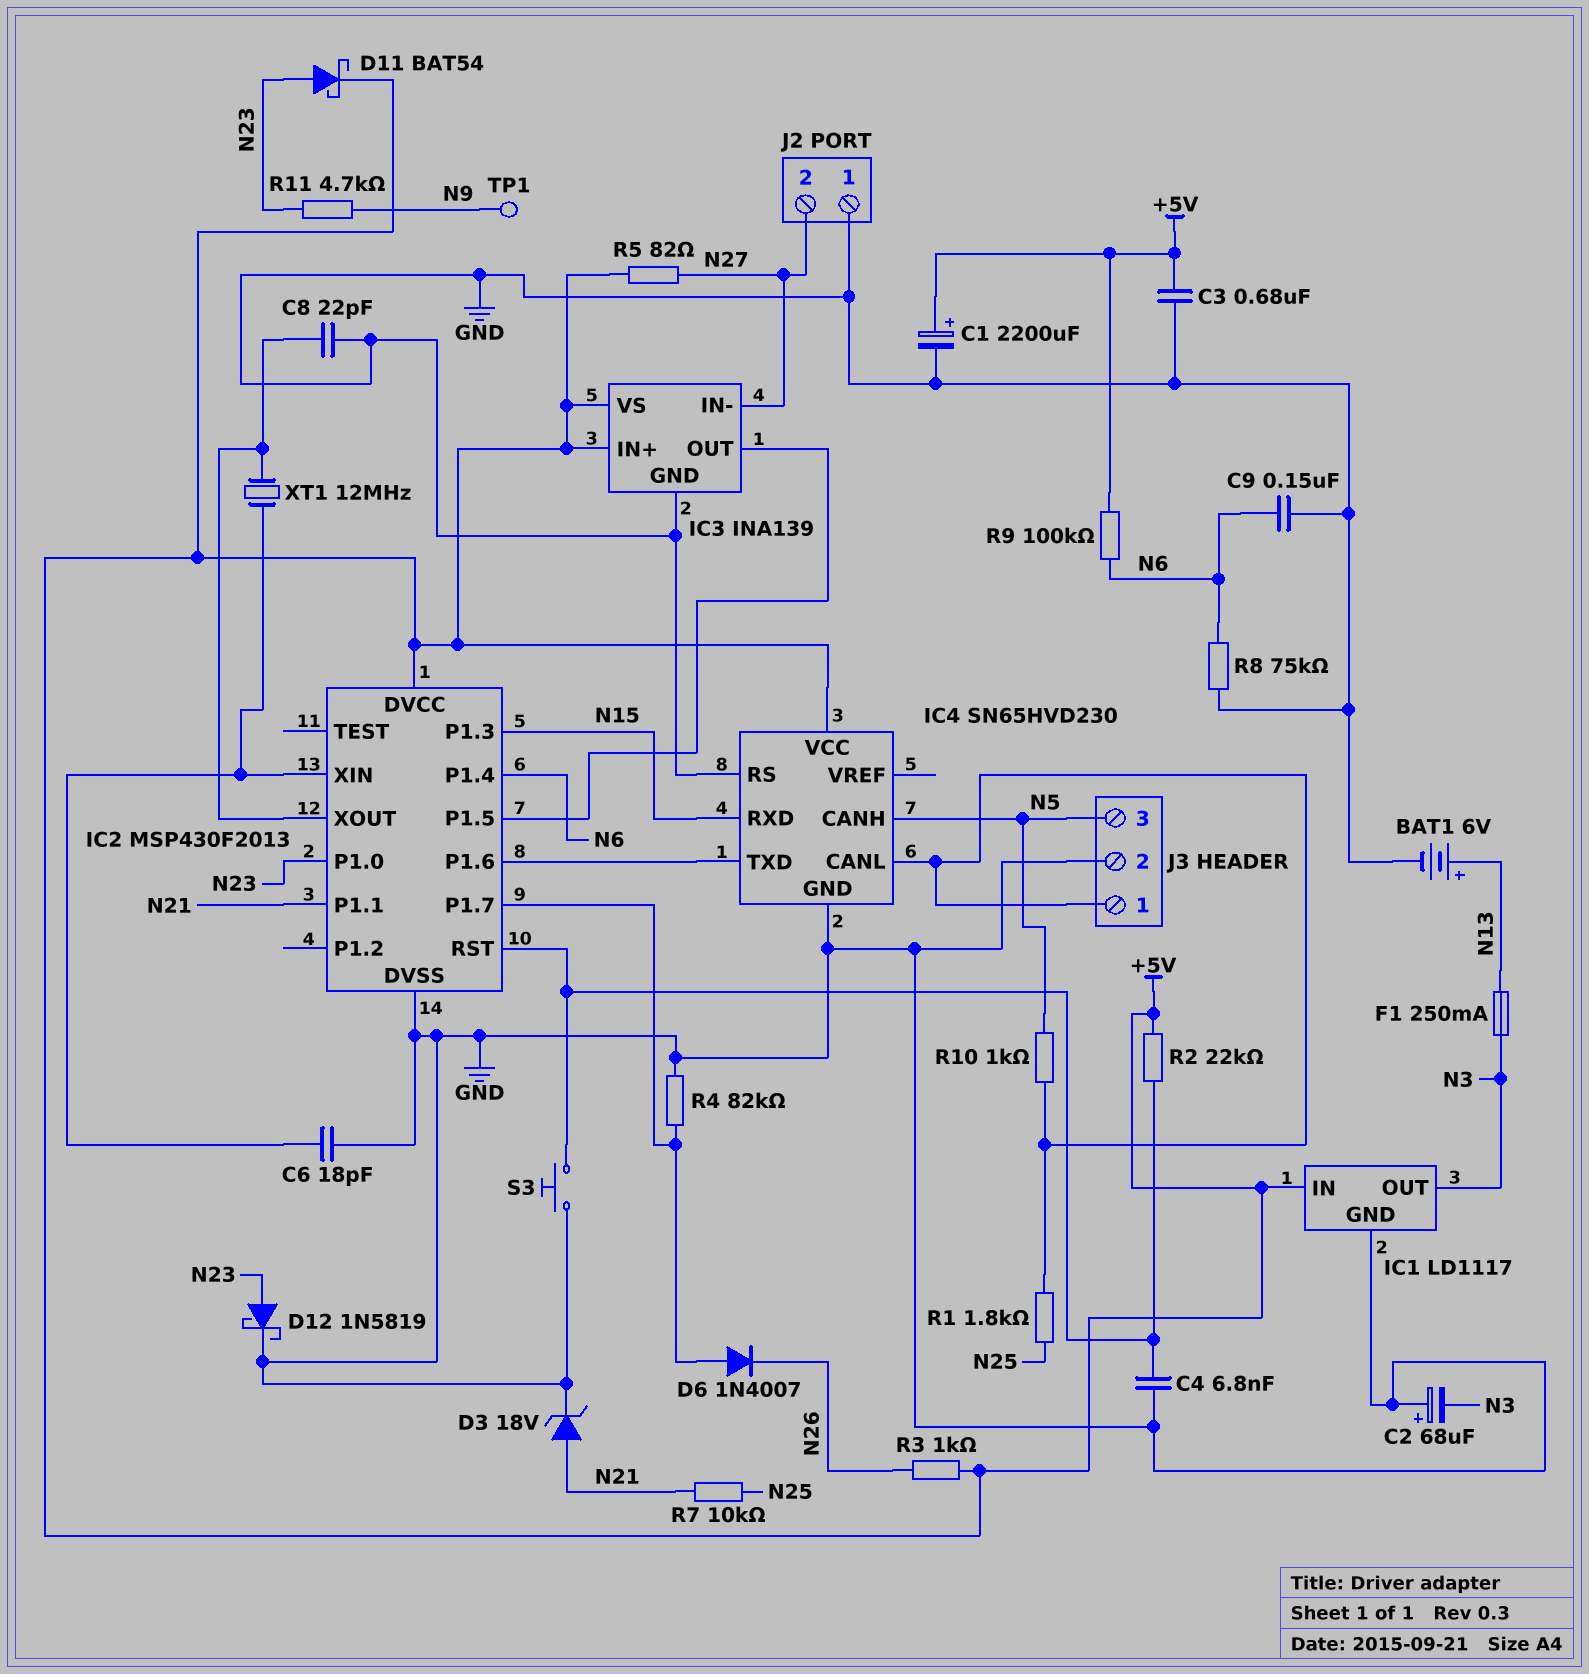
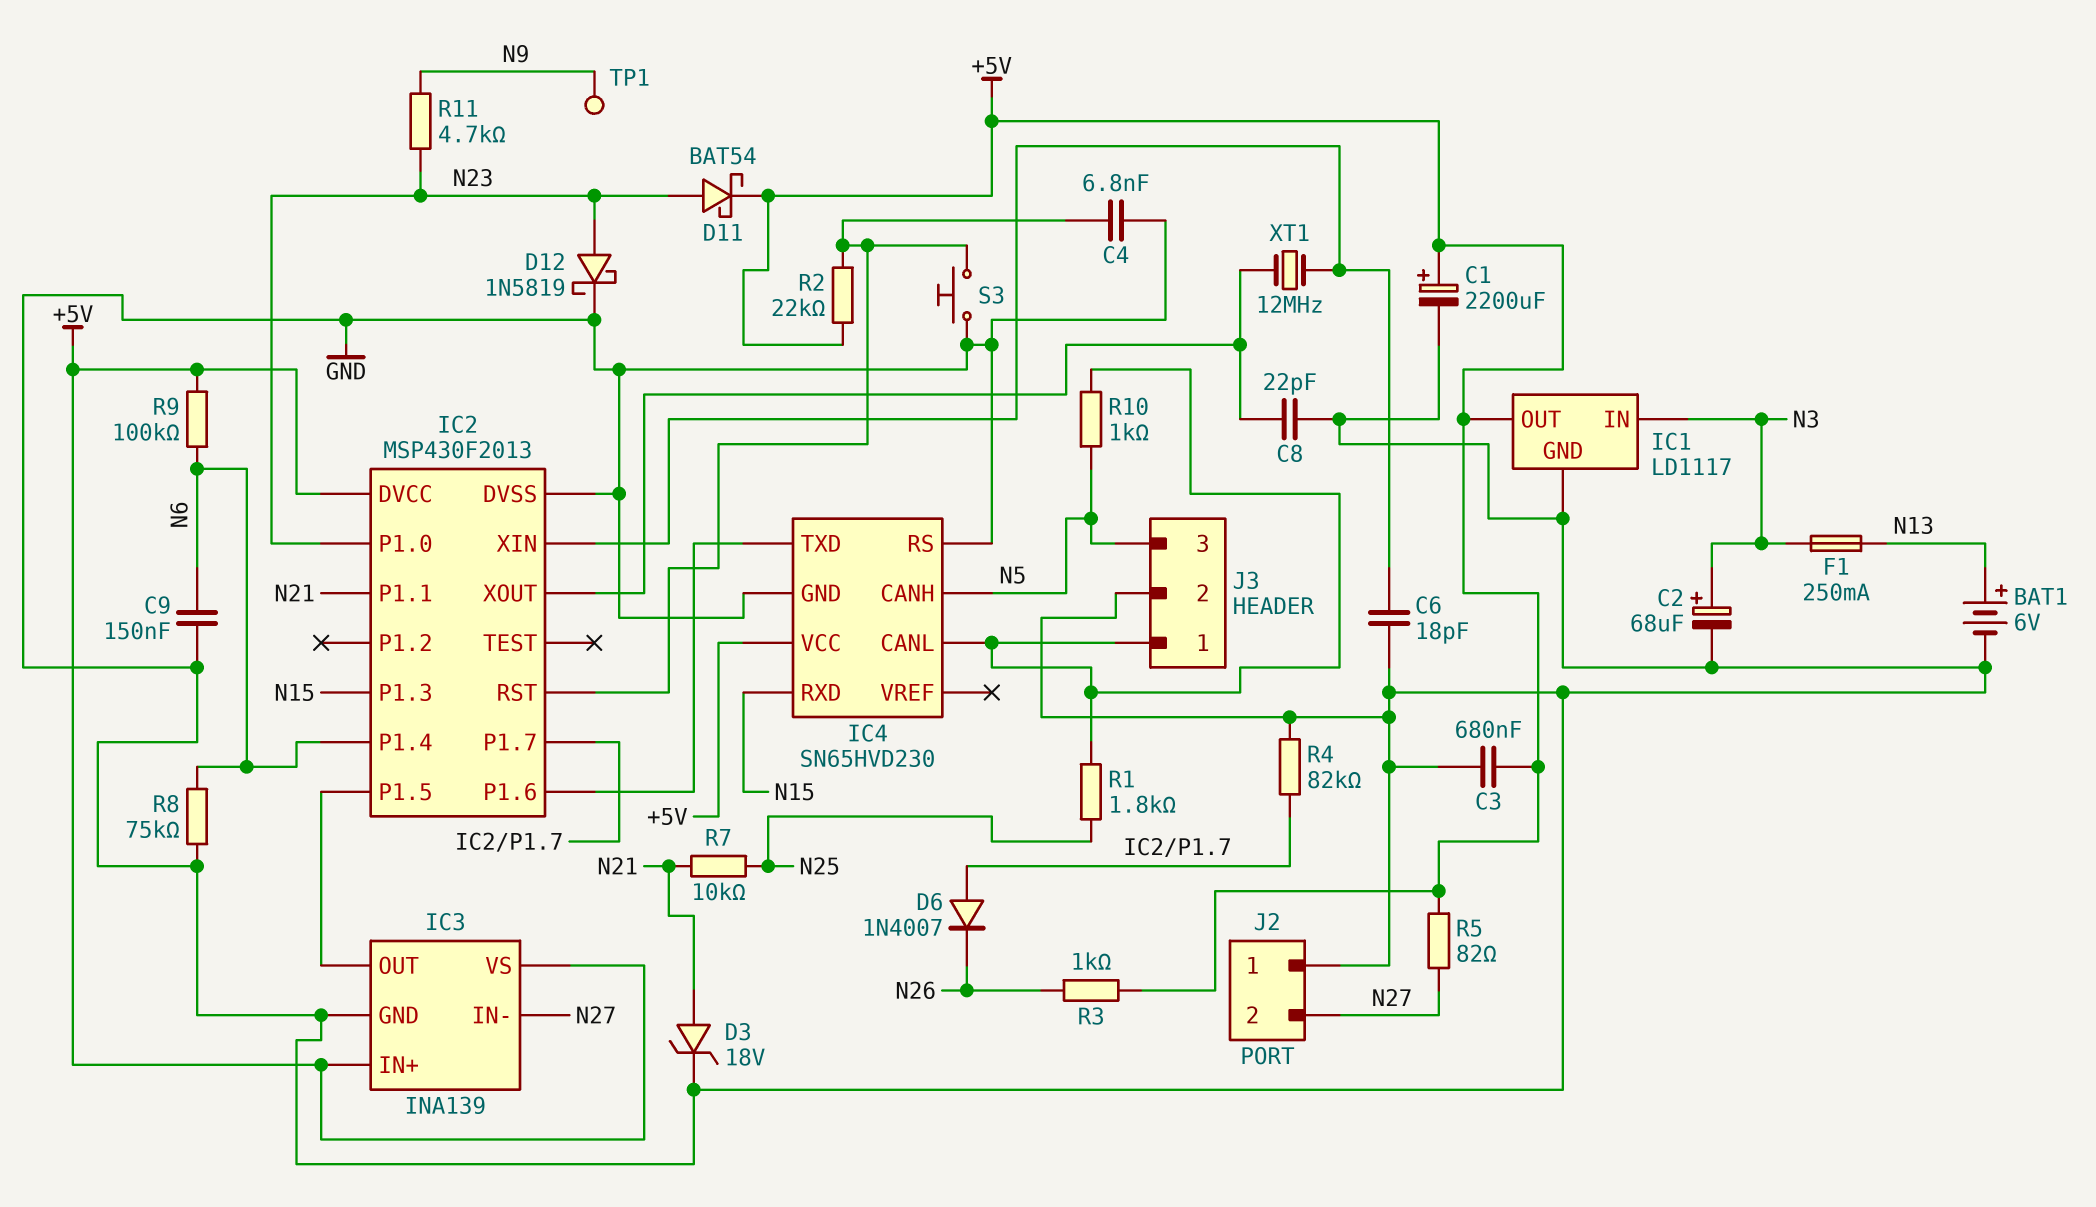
C2: 68uF (plus GND, minus N3) -> 68uF (plus N3, minus GND)
IC1 pin IN: +5V -> N3
IC1 pin OUT: N3 -> +5V

